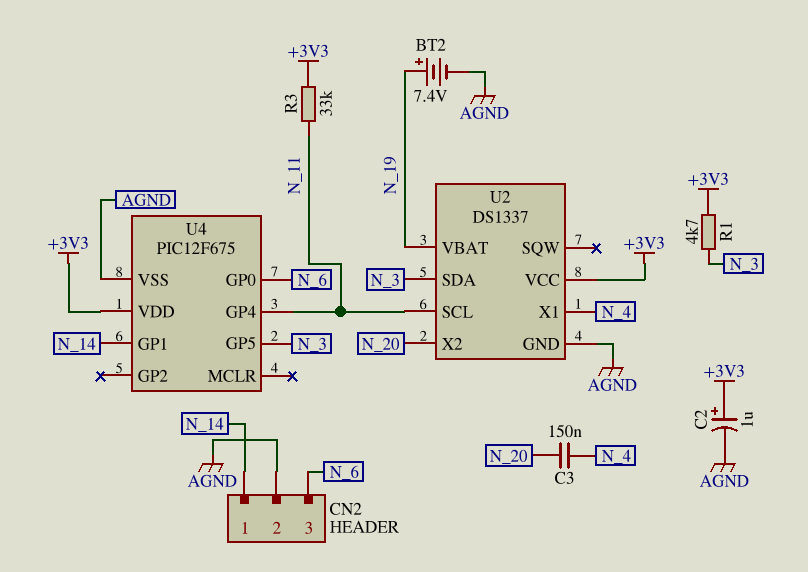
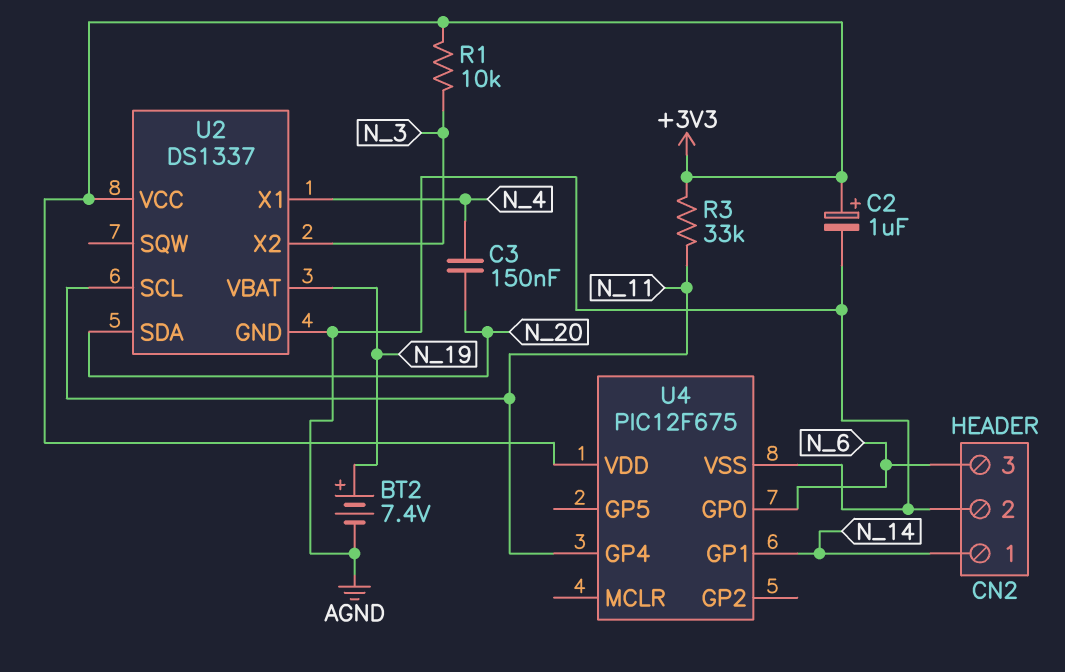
R1: 4.7k (+3V3, N_3) -> 10k (+3V3, N_3)
U2 pin SDA: N_3 -> N_20
U2 pin X2: N_20 -> N_3
U4 pin GP5: N_3 -> none

